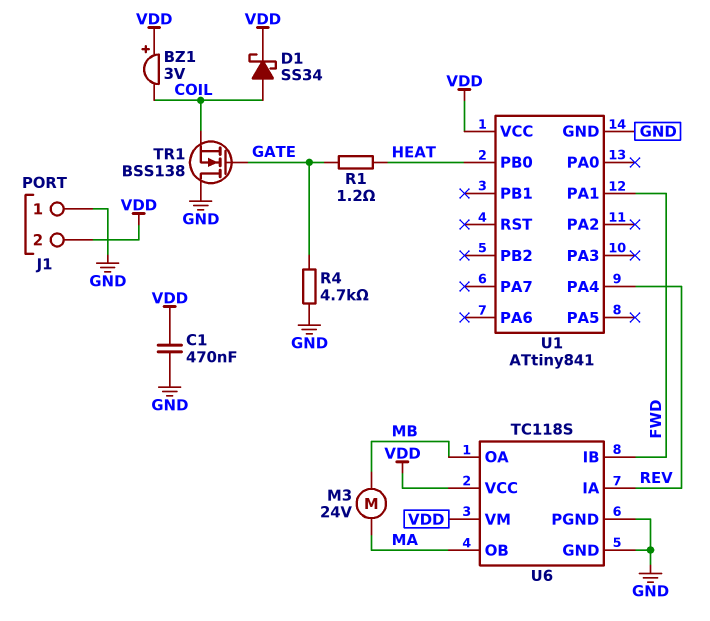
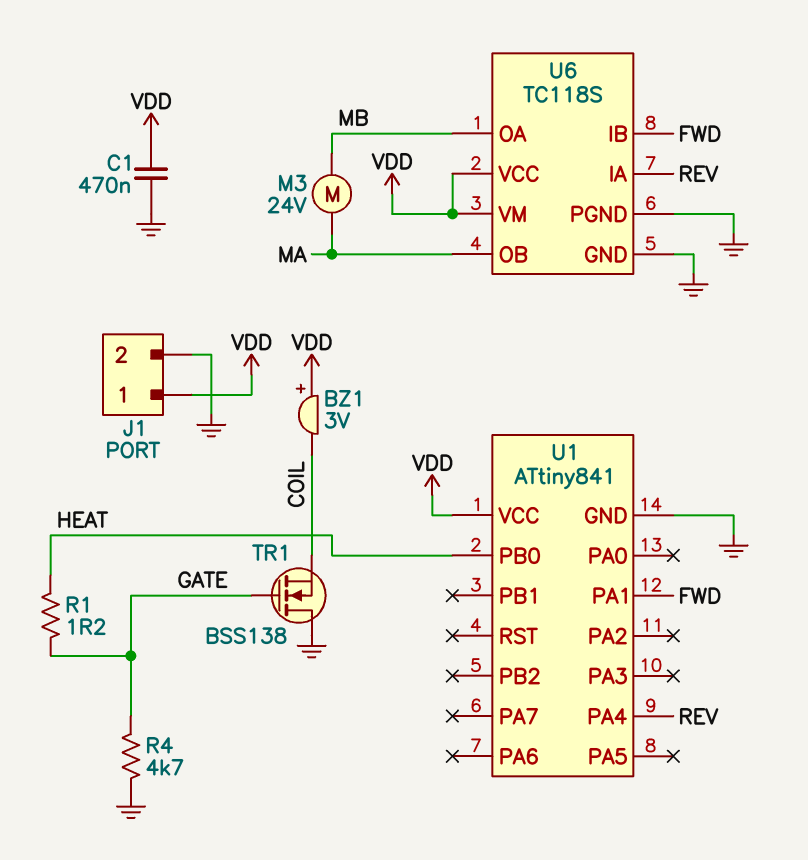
D1: schottky SS34 (A COIL, K VDD) -> none
J1 pin 1: GND -> VDD
J1 pin 2: VDD -> GND

